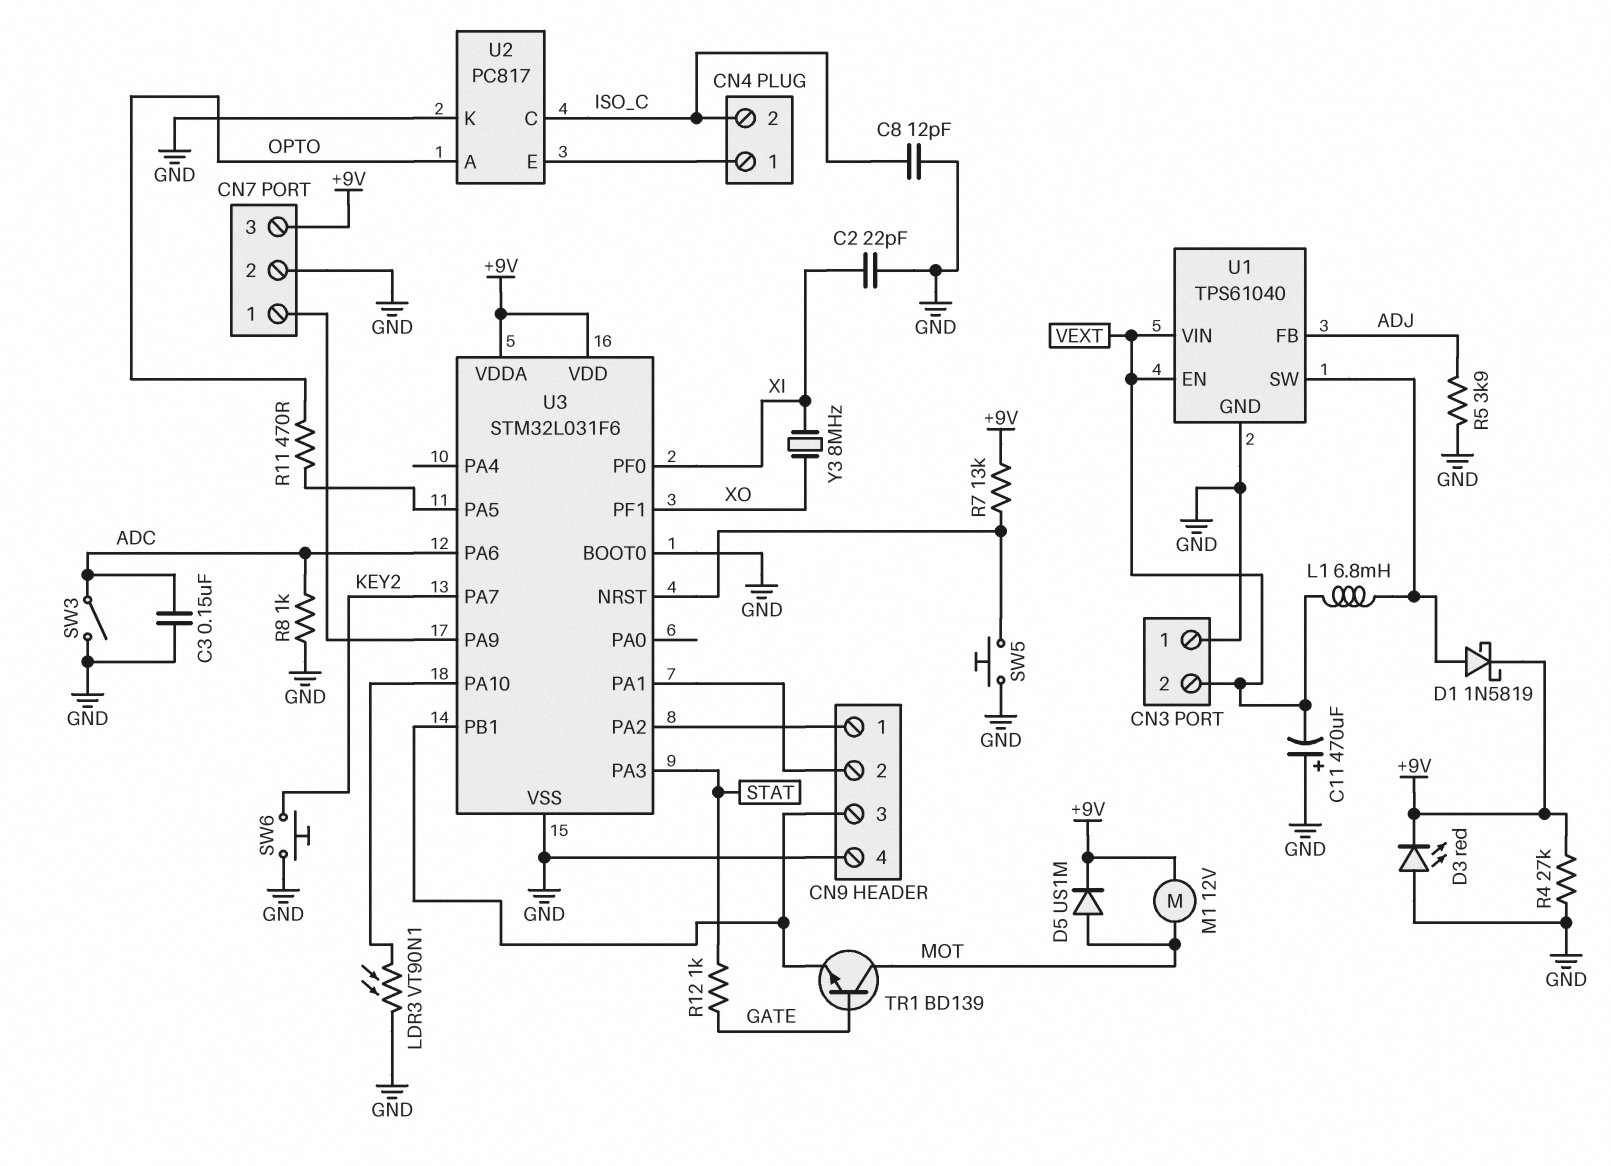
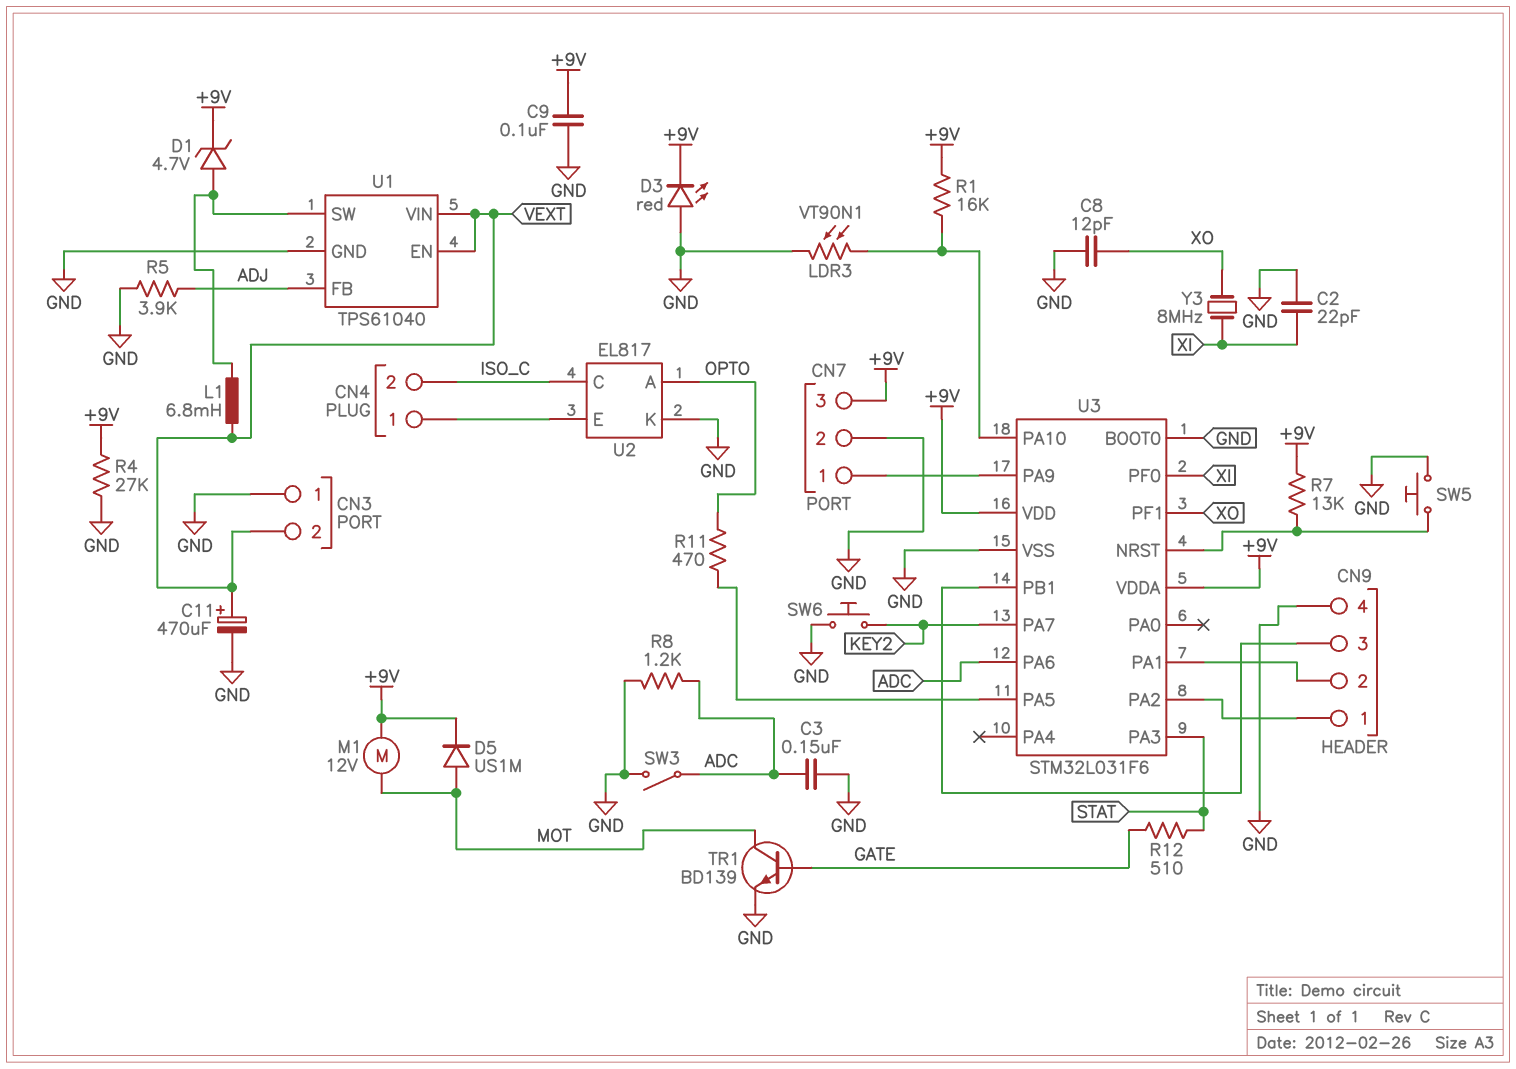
C8: 12pF (GND, ISO_C) -> 12pF (GND, XO)
C9: none -> 100nF (+9V, GND)
C11: 470uF (plus GND, minus VEXT) -> 470uF (plus VEXT, minus GND)
D1: schottky 1N5819 (A U1/SW, K +9V) -> zener 4.7V (A U1/SW, K +9V)
R1: none -> 16k (+9V, U3/PA10)
R8: 1k (ADC, GND) -> 1.2k (ADC, GND)
R12: 1k (GATE, STAT) -> 510 (GATE, STAT)
TR1: NPN BD139 (B GATE, C MOT, E CN9/3) -> NPN BD139 (B GATE, C MOT, E GND)
U2: PC817 -> EL817

